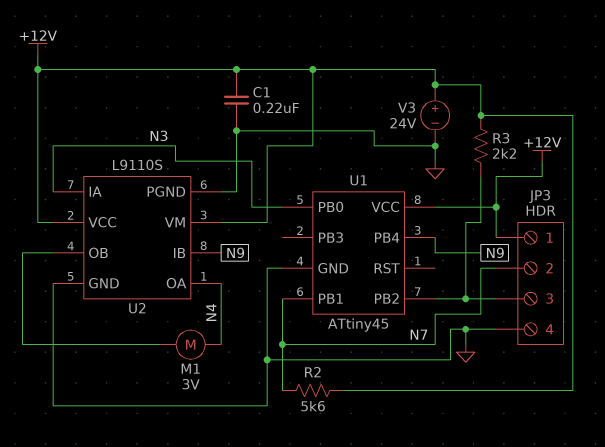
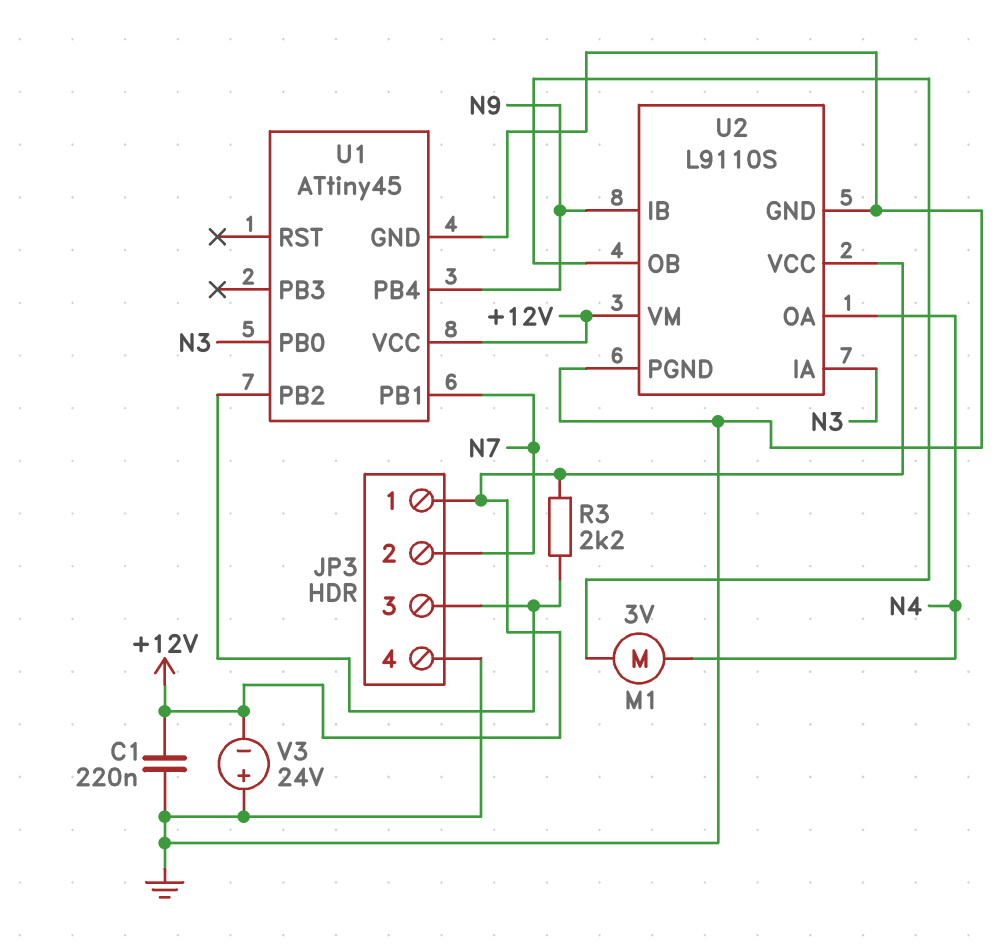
R2: 5.6k (+12V, N7) -> none
V3: 24V (plus +12V, minus GND) -> 24V (plus GND, minus +12V)

